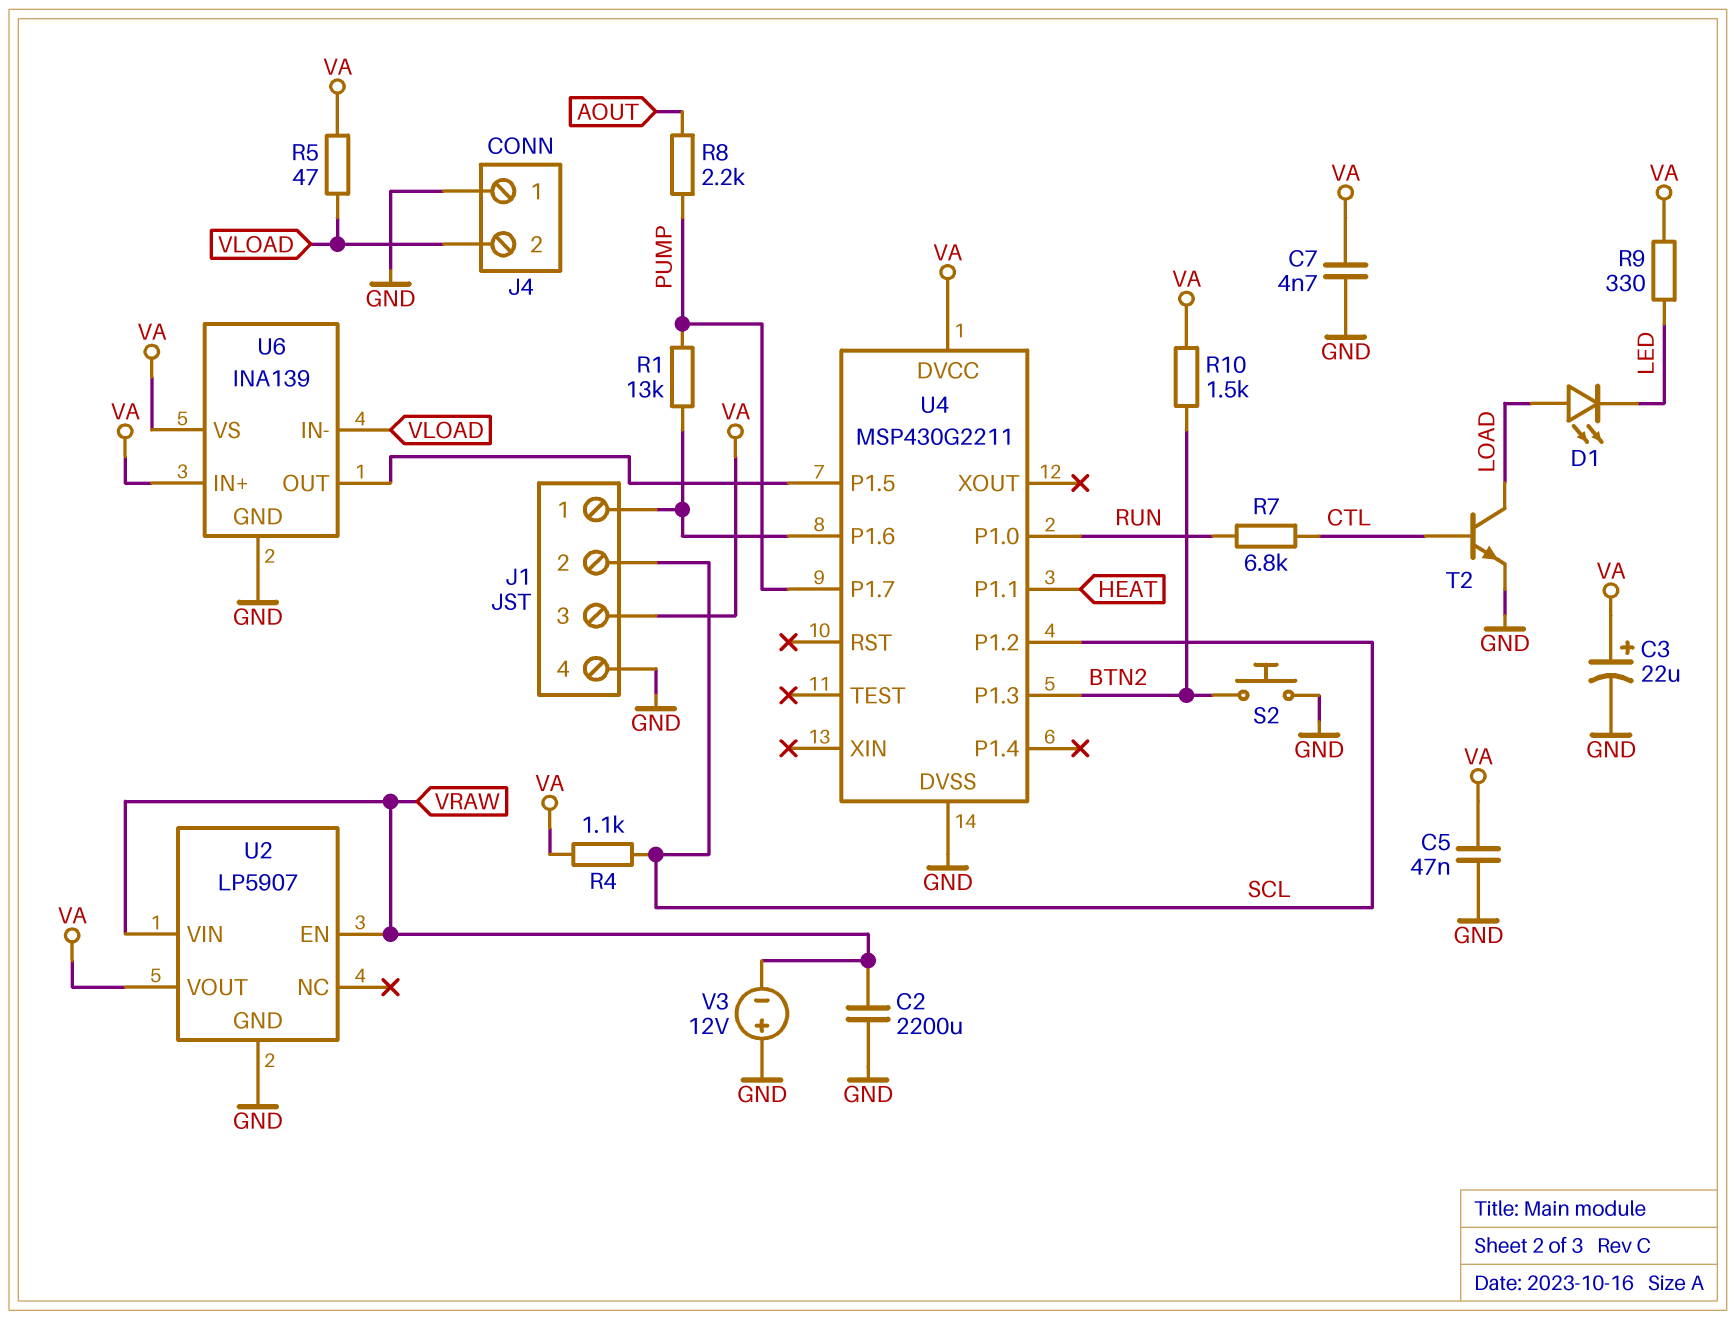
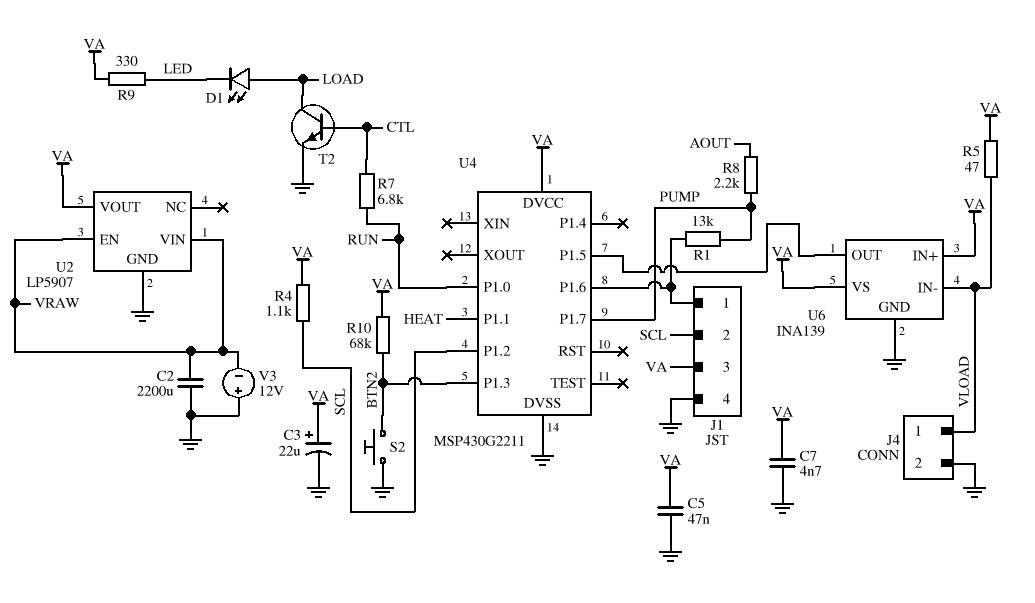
J4 pin 1: GND -> VLOAD
J4 pin 2: VLOAD -> GND
R10: 1.5k (BTN2, VA) -> 68k (BTN2, VA)

